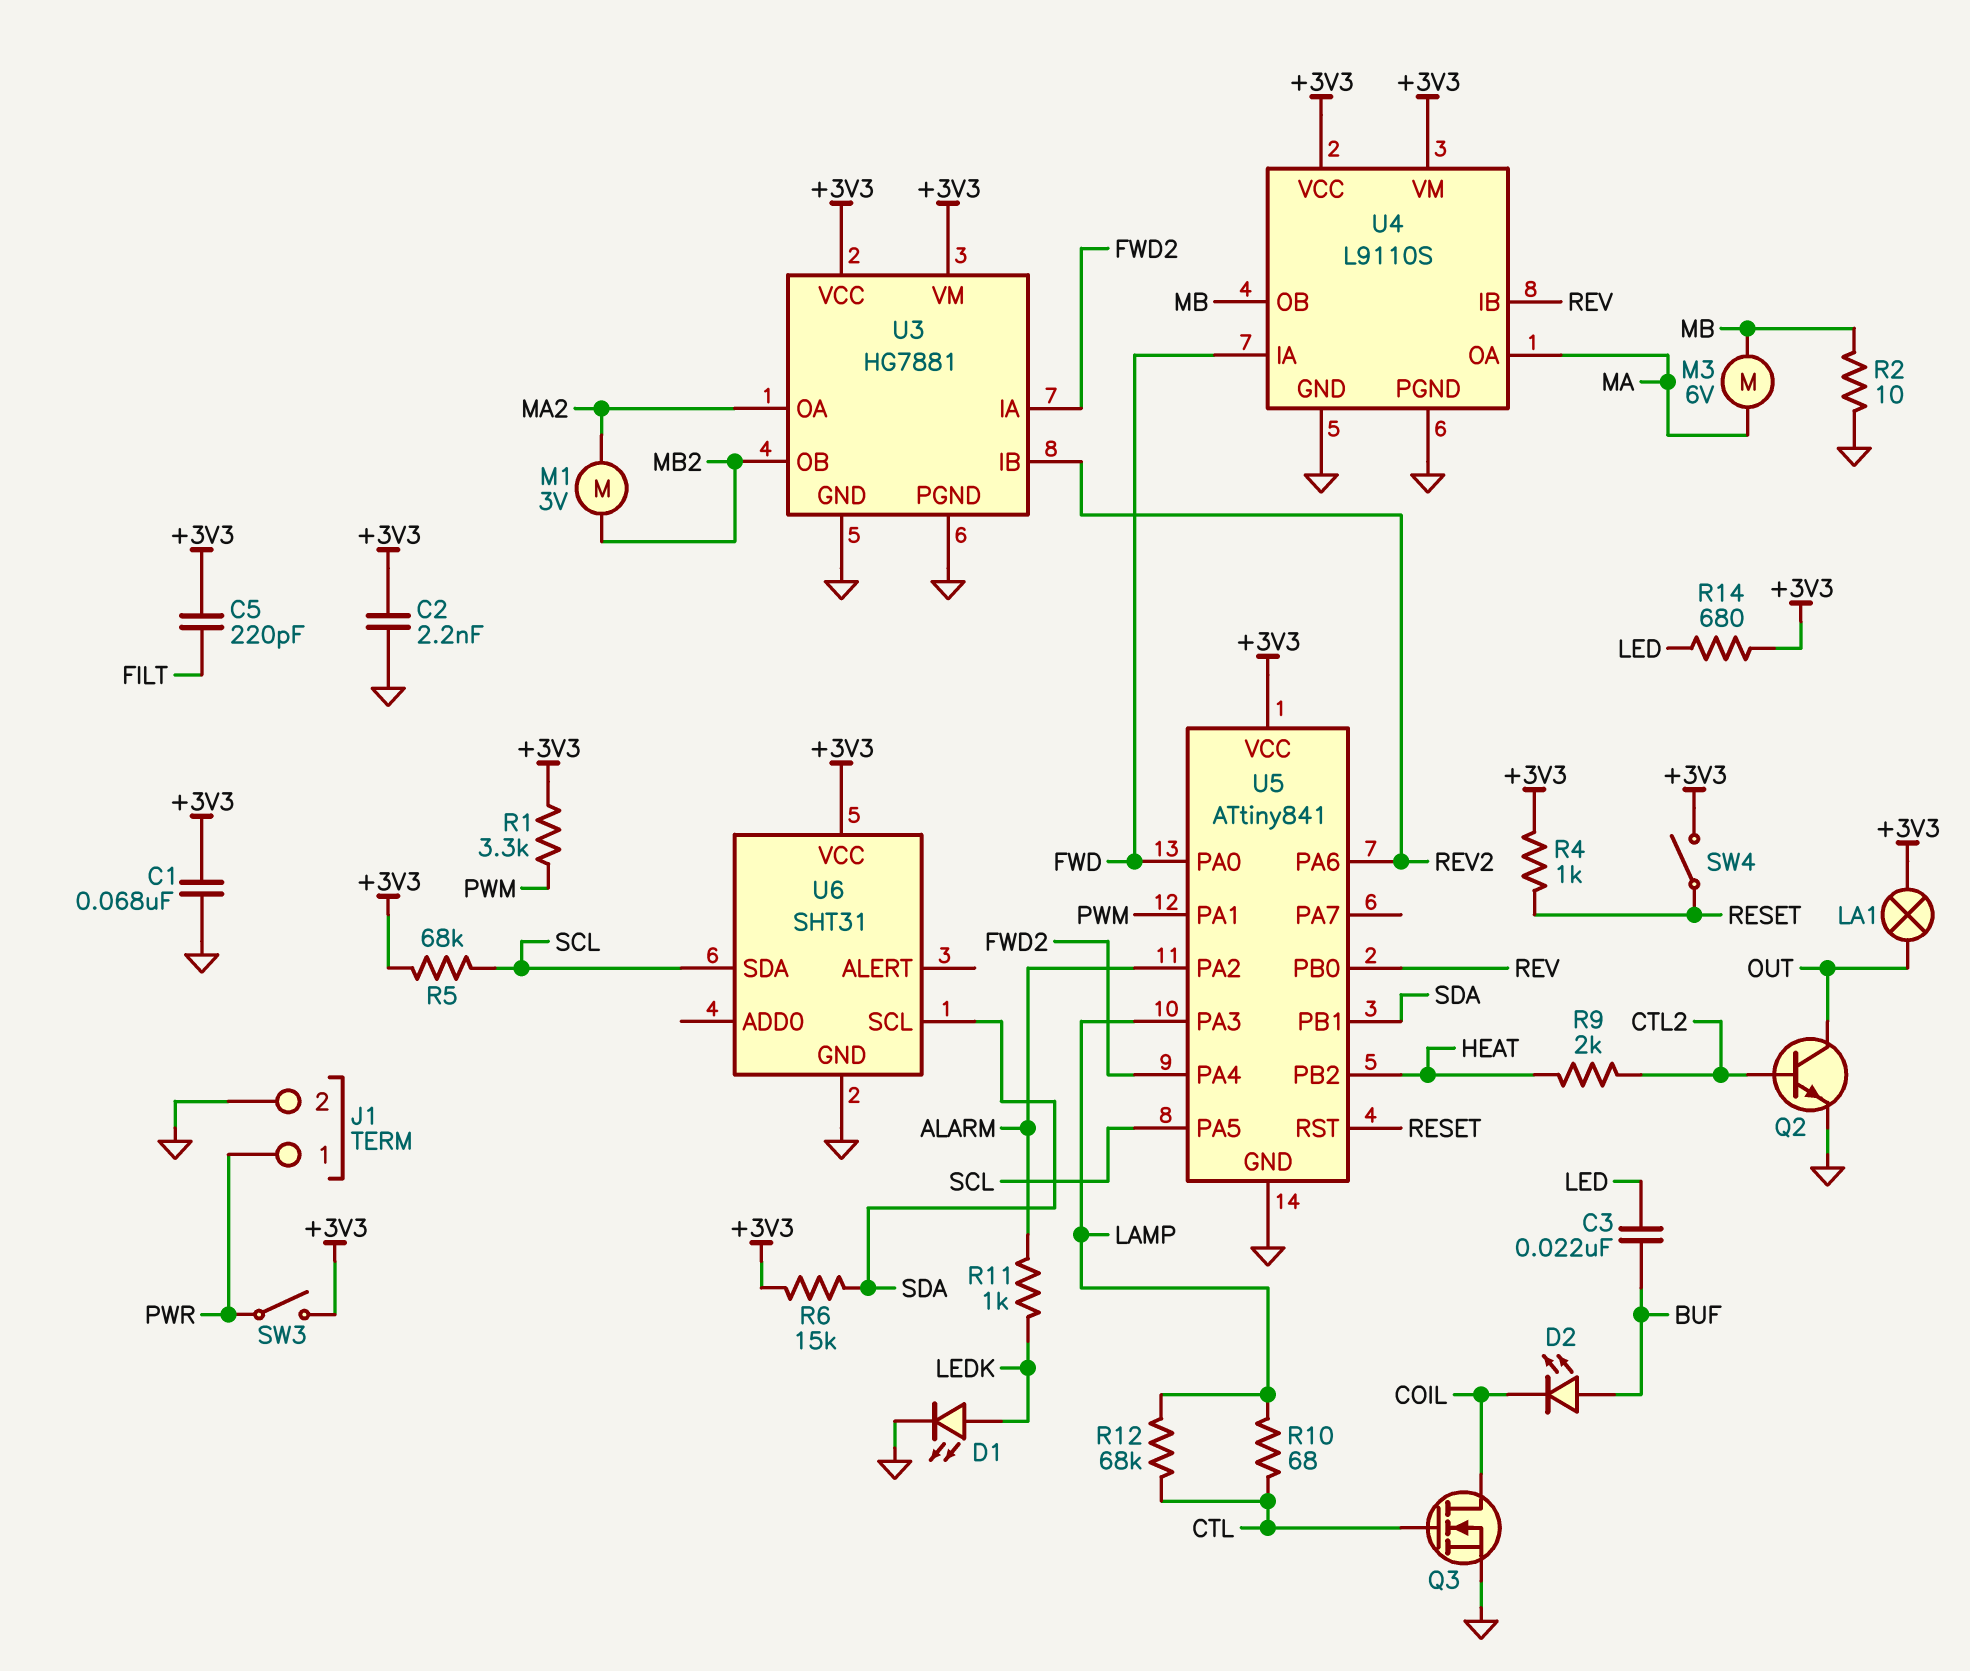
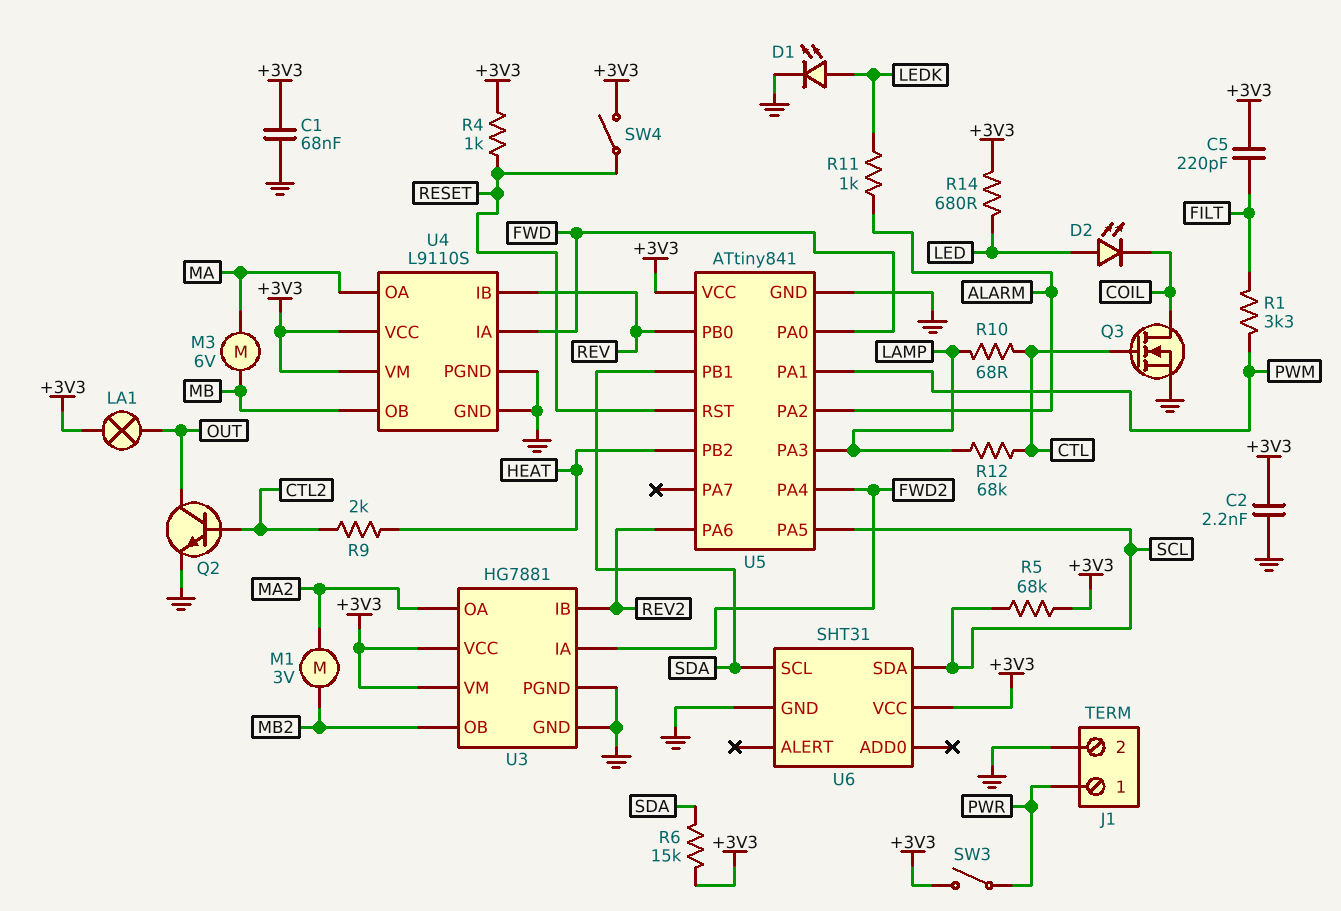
C3: 22nF (BUF, LED) -> none
D2: LED (A BUF, K COIL) -> LED (A LED, K COIL)
R1: 3.3k (+3V3, PWM) -> 3.3k (FILT, PWM)
R2: 10 (GND, MB) -> none

